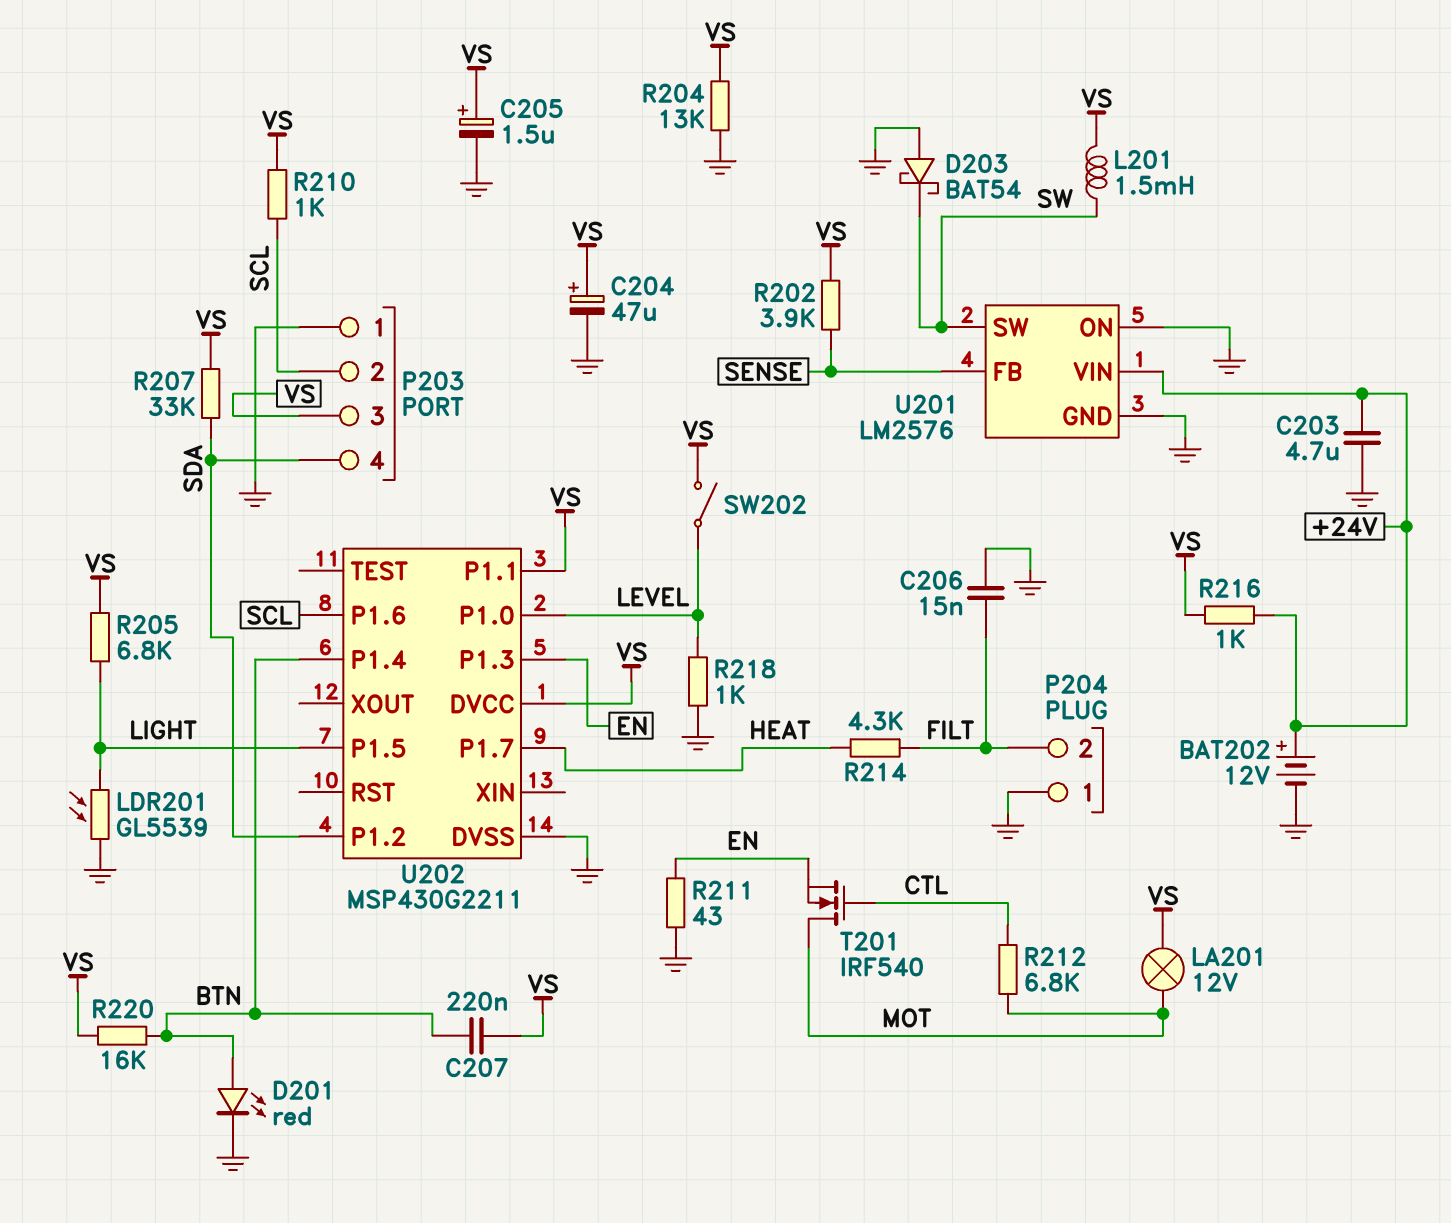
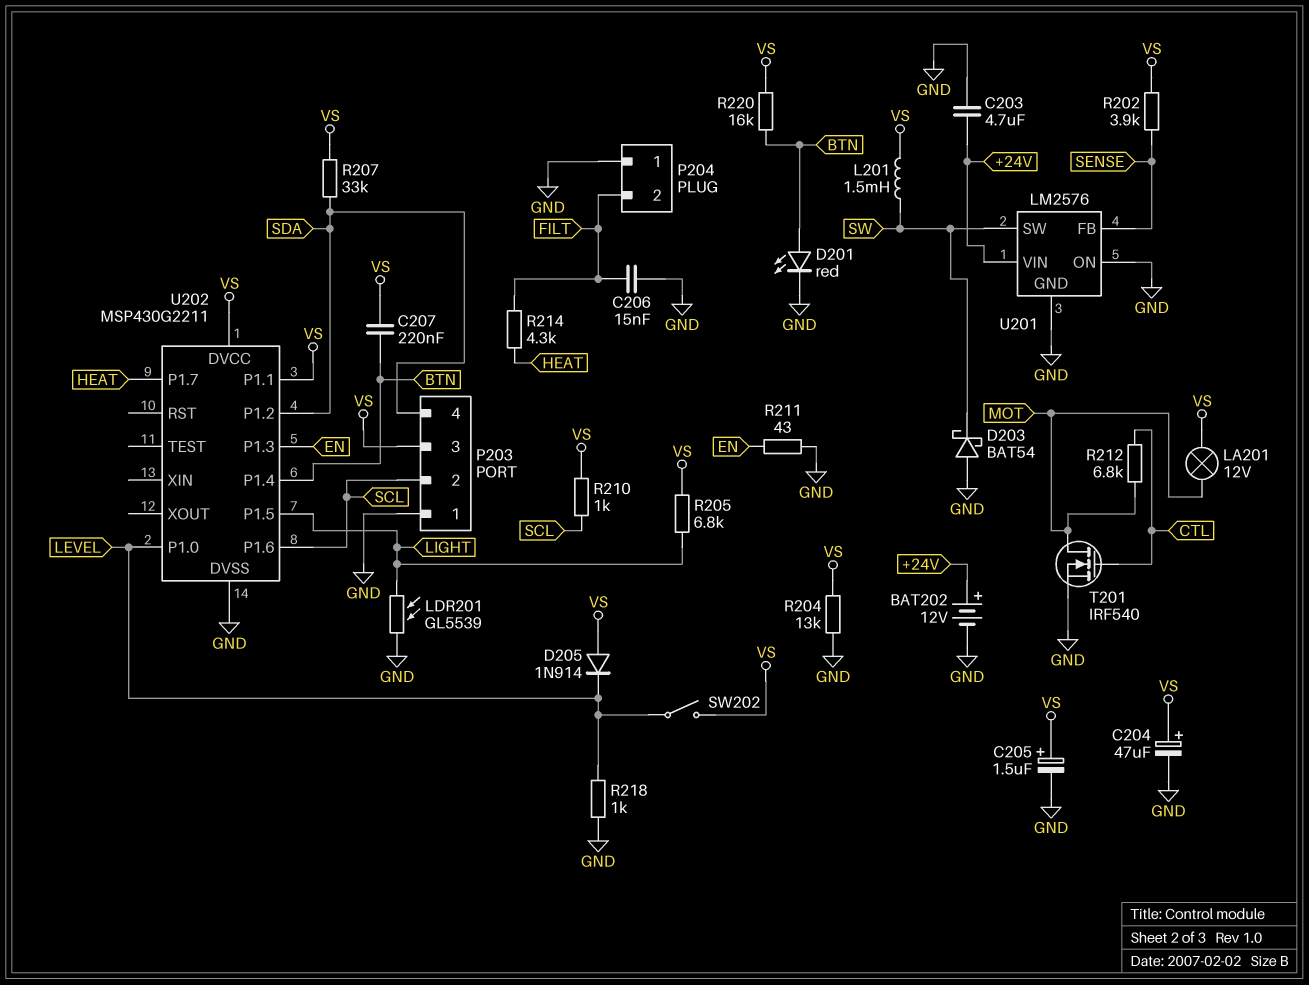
D205: none -> diode 1N914 (A VS, K LEVEL)
R216: 1k (+24V, VS) -> none
T201: NMOS IRF540 (G CTL, D MOT, S EN) -> NMOS IRF540 (G CTL, D MOT, S GND)

